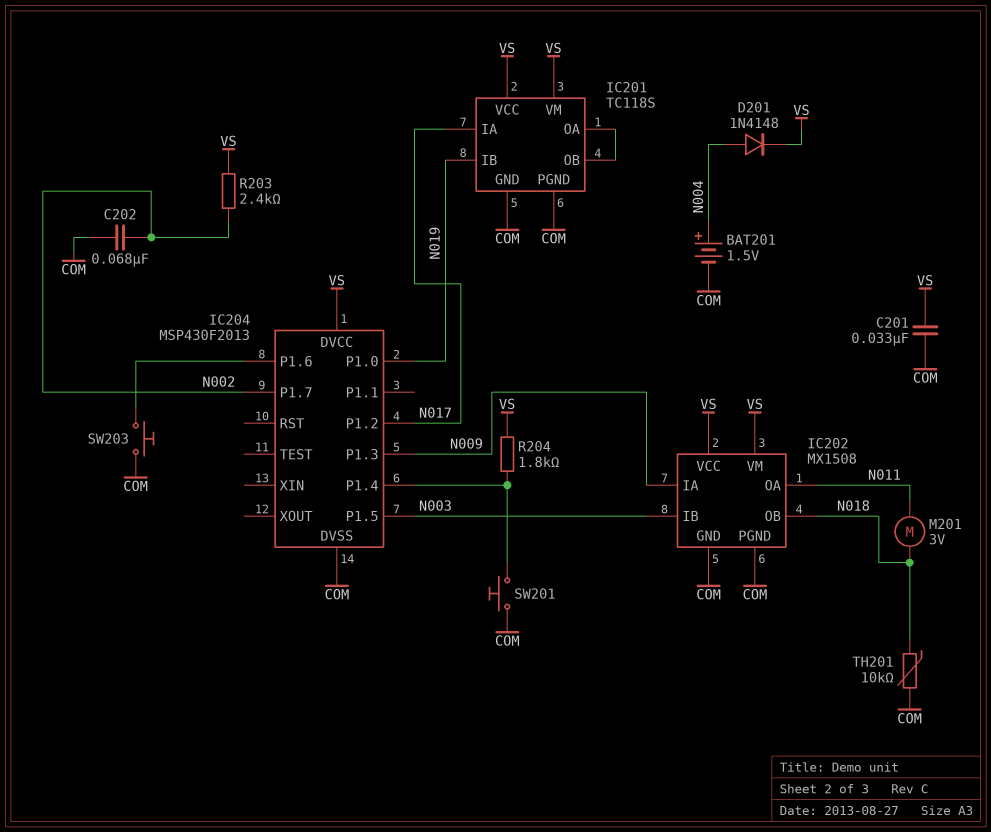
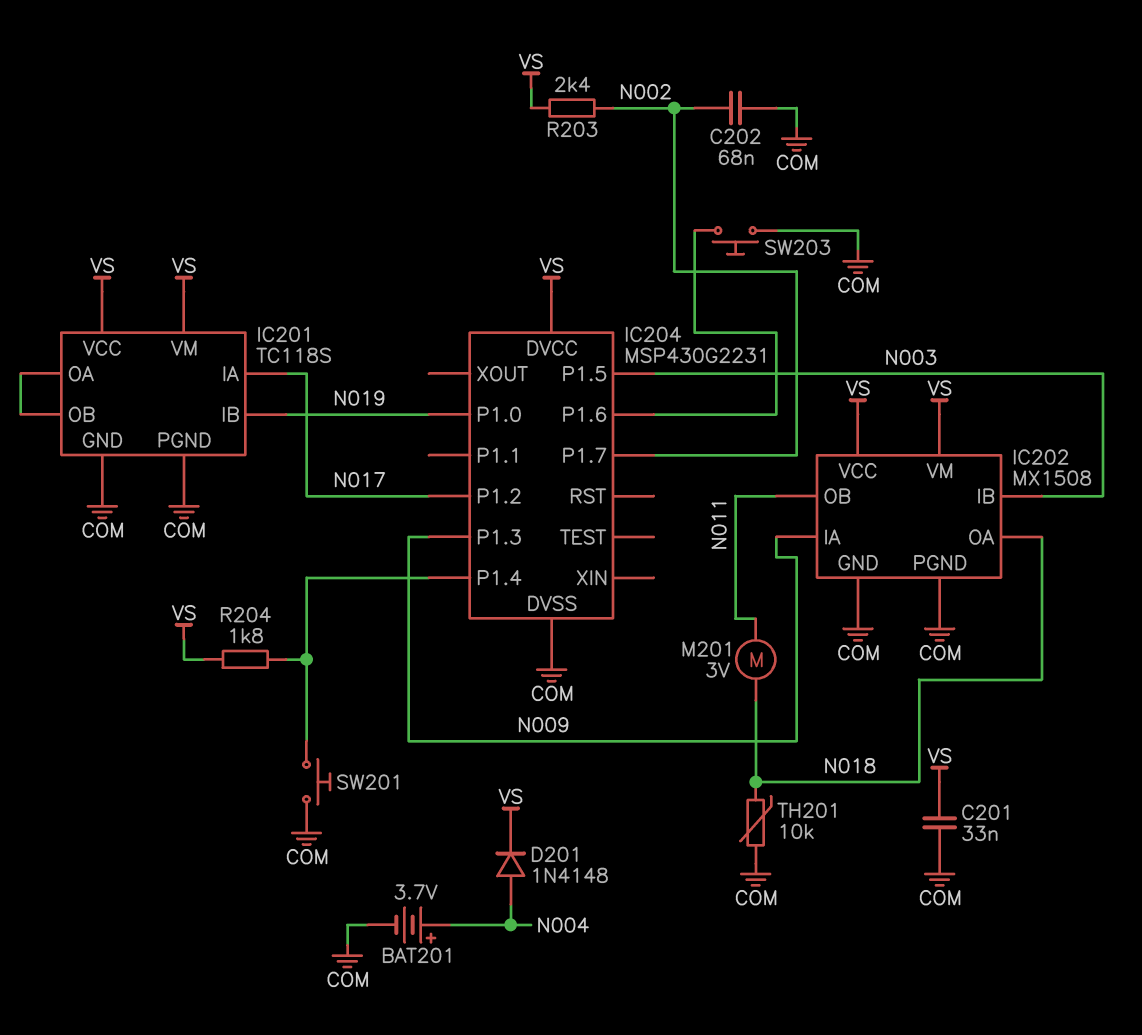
BAT201: 1.5V (plus N004, minus COM) -> 3.7V (plus N004, minus COM)
IC202 pin OA: N011 -> N018
IC202 pin OB: N018 -> N011
IC204: MSP430F2013 -> MSP430G2231

